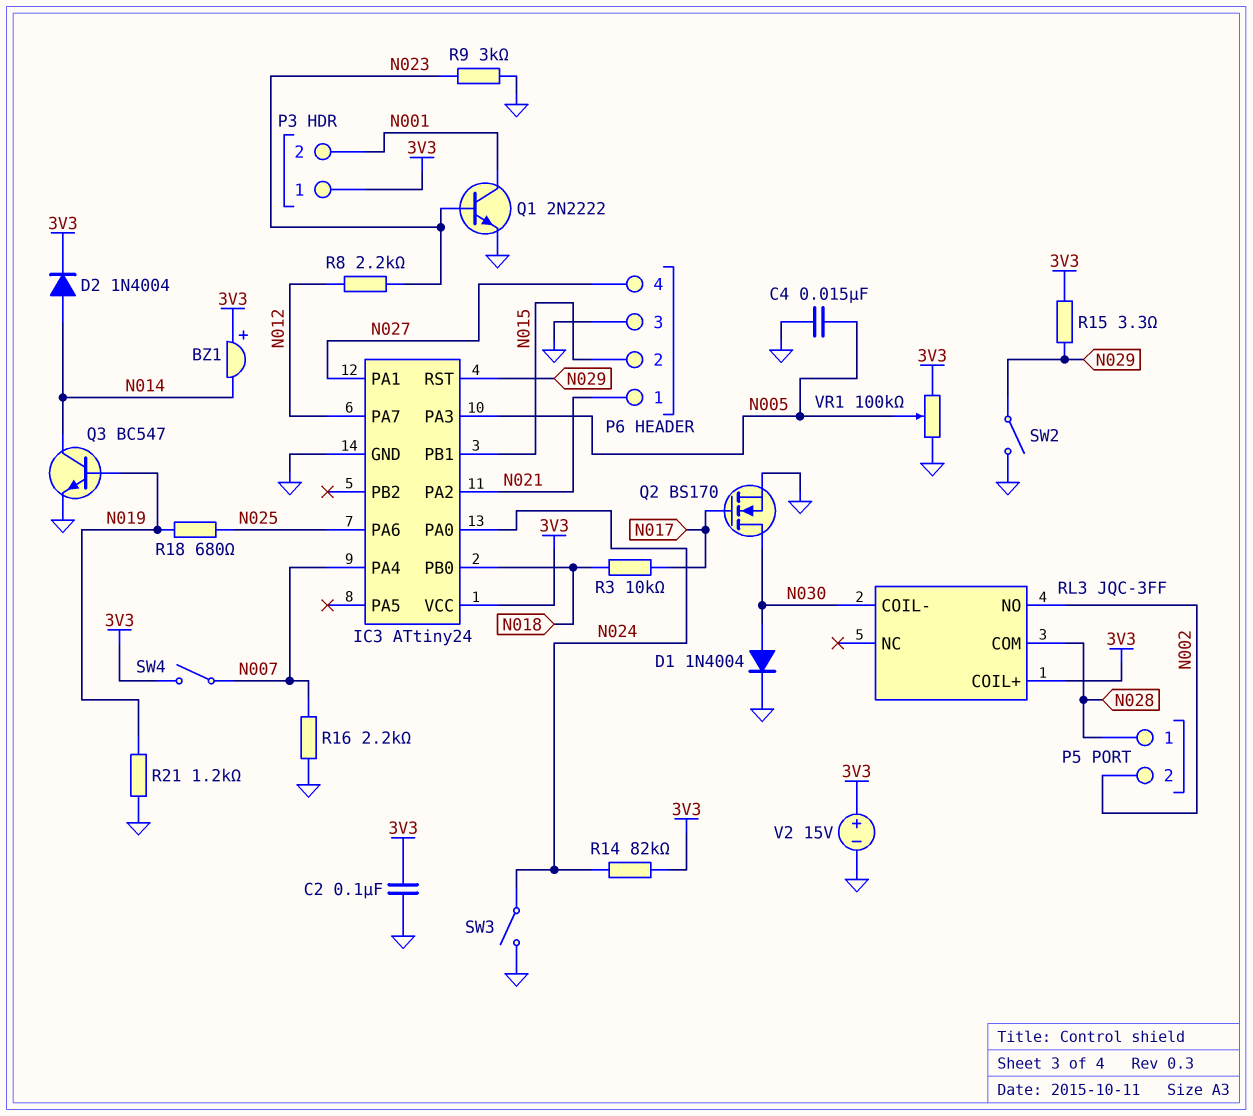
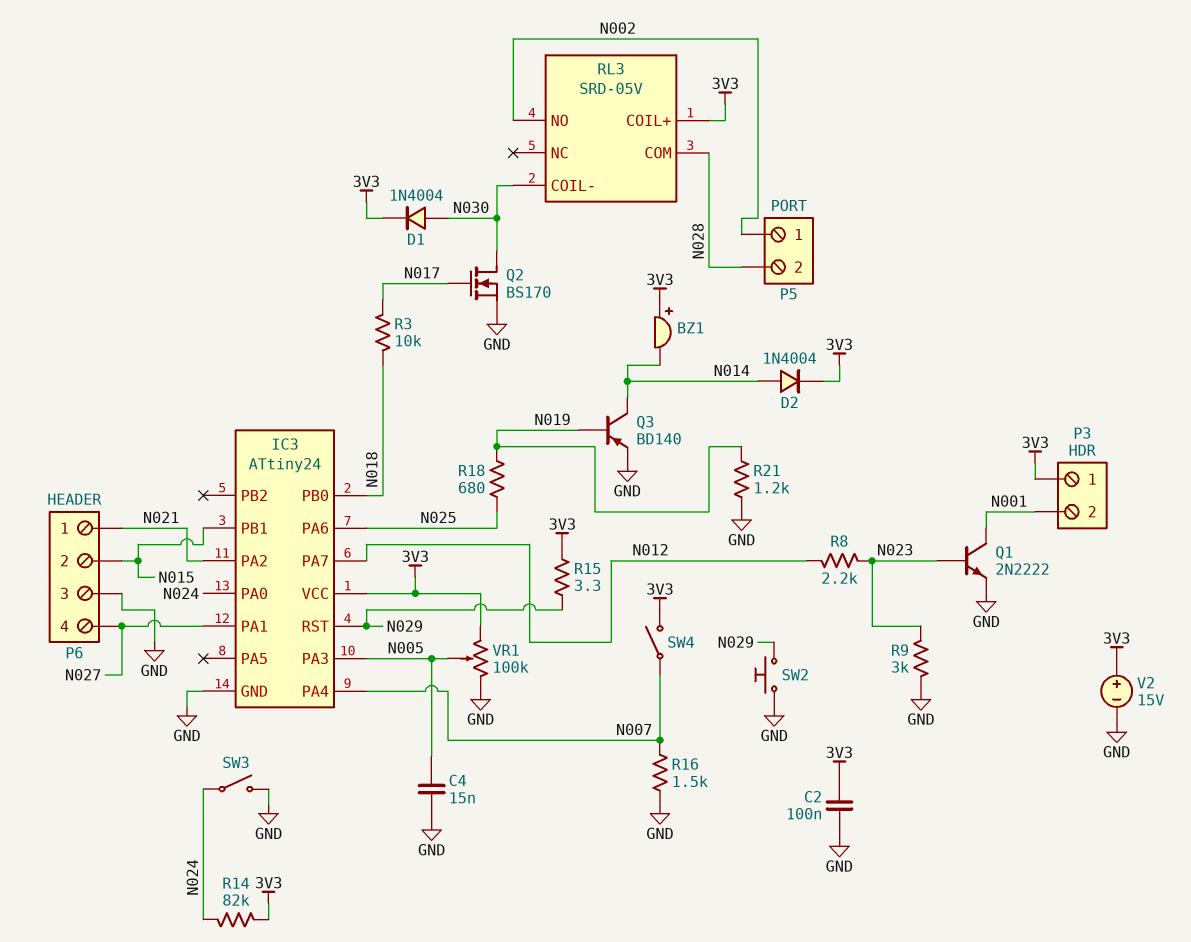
D1: diode 1N4004 (A N030, K GND) -> diode 1N4004 (A N030, K 3V3)
P5 pin 1: N028 -> N002
P5 pin 2: N002 -> N028
Q3: NPN BC547 (B N019, C N014, E GND) -> PNP BD140 (B N019, C N014, E GND)
R16: 2.2k (GND, N007) -> 1.5k (GND, N007)
RL3: JQC-3FF -> SRD-05V
SW2: switch (GND, N029) -> button (GND, N029)

